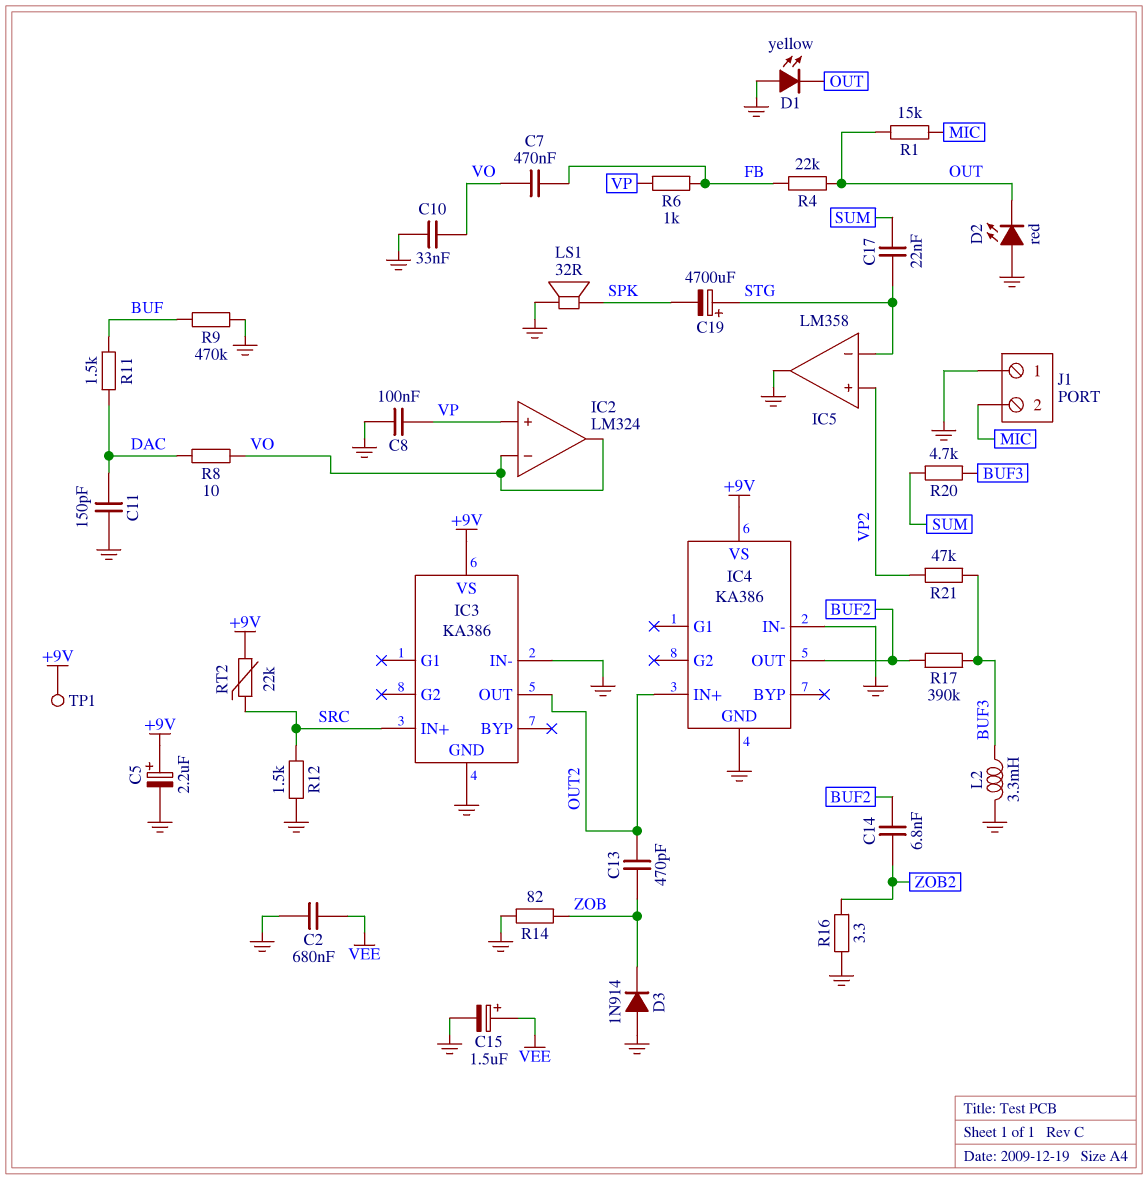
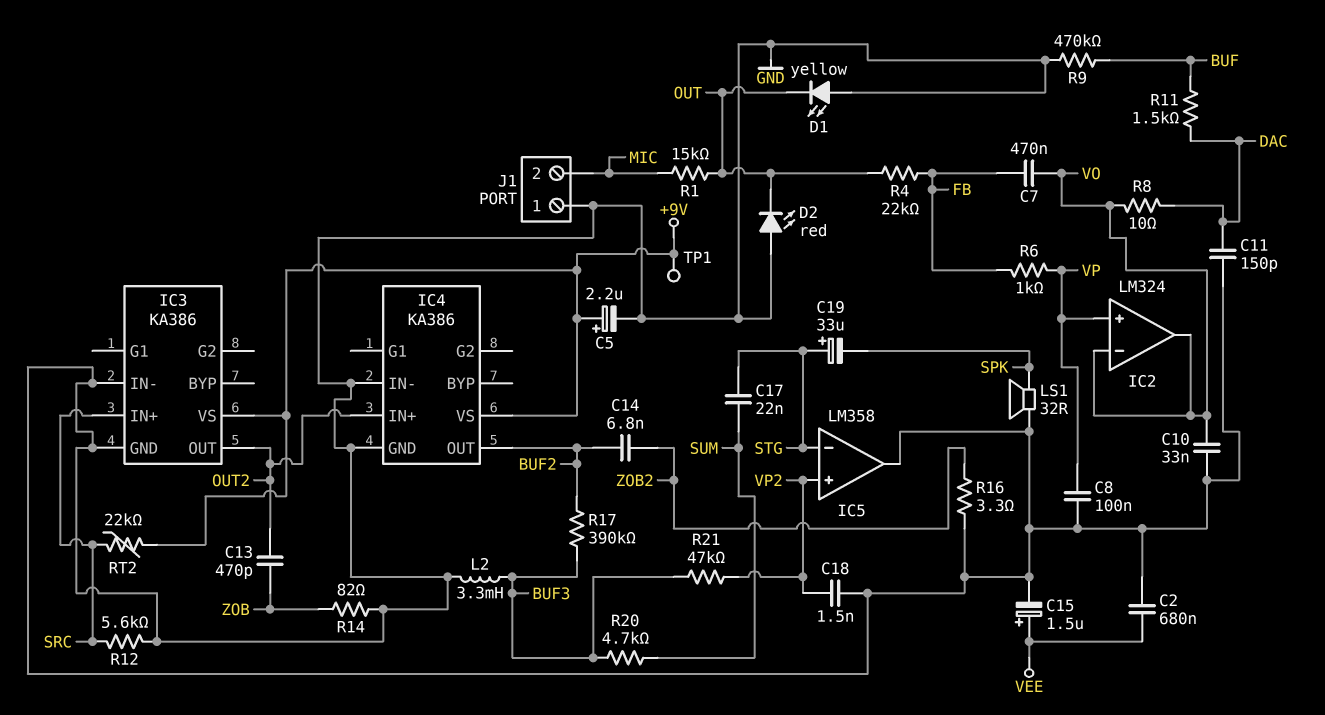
C18: none -> 1.5nF (GND, VP2)
C19: 4700uF (plus STG, minus SPK) -> 33uF (plus STG, minus SPK)
D3: diode 1N914 (A GND, K ZOB) -> none
R12: 1.5k (GND, SRC) -> 5.6k (GND, SRC)

